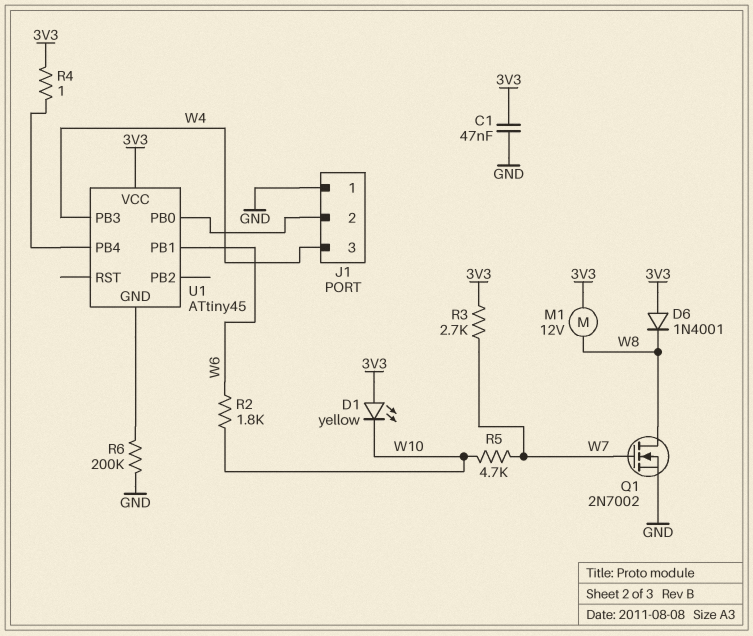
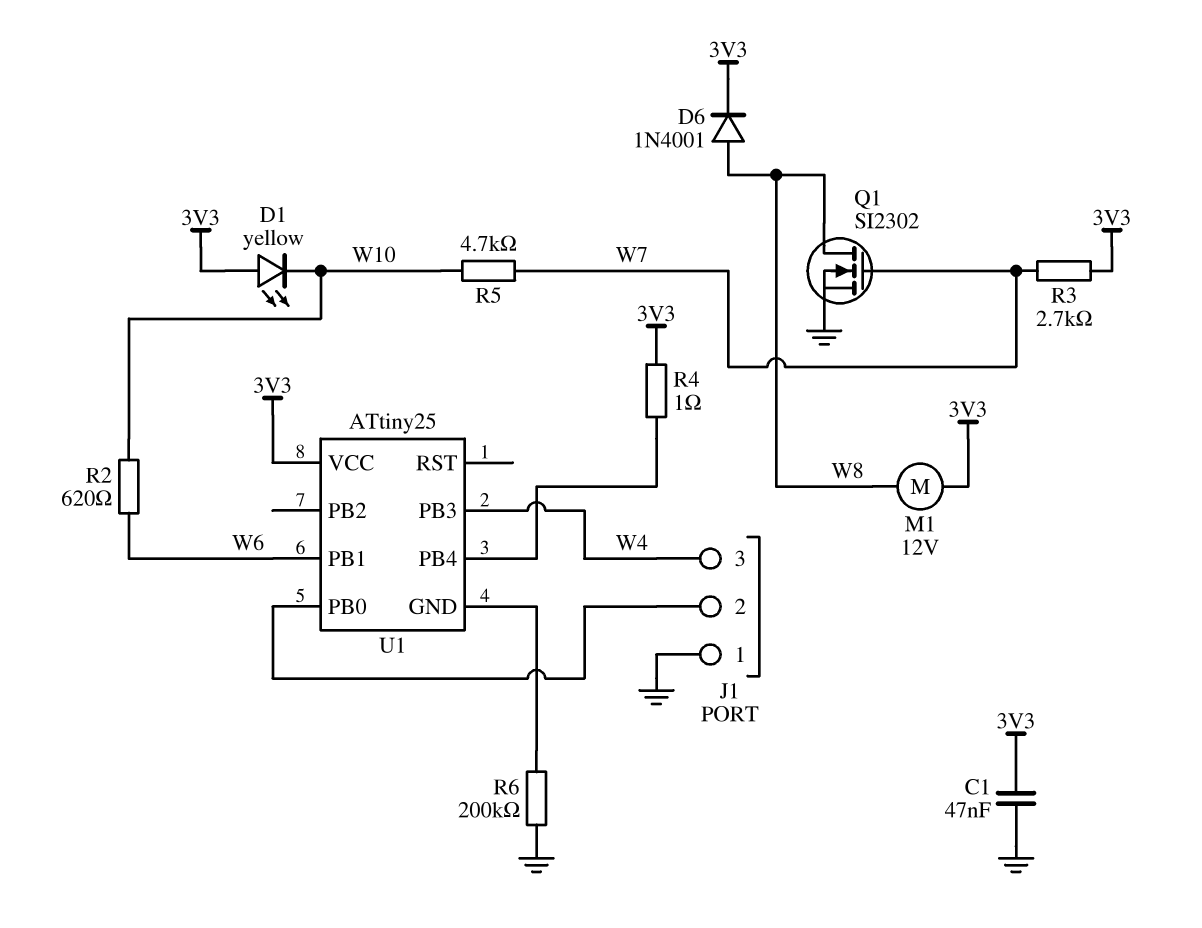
D6: diode 1N4001 (A 3V3, K W8) -> diode 1N4001 (A W8, K 3V3)
Q1: NMOS 2N7002 (G W7, D W8, S GND) -> NMOS SI2302 (G W7, D W8, S GND)
R2: 1.8k (W6, W10) -> 620 (W6, W10)
U1: ATtiny45 -> ATtiny25

